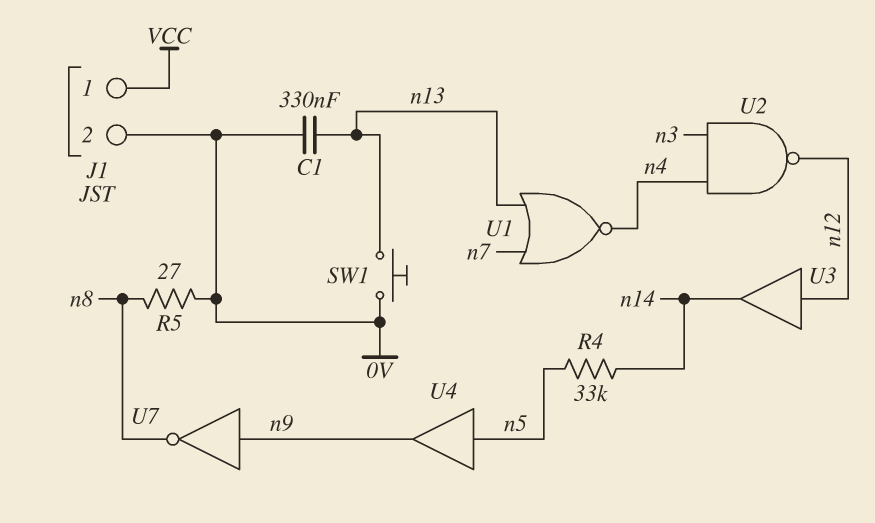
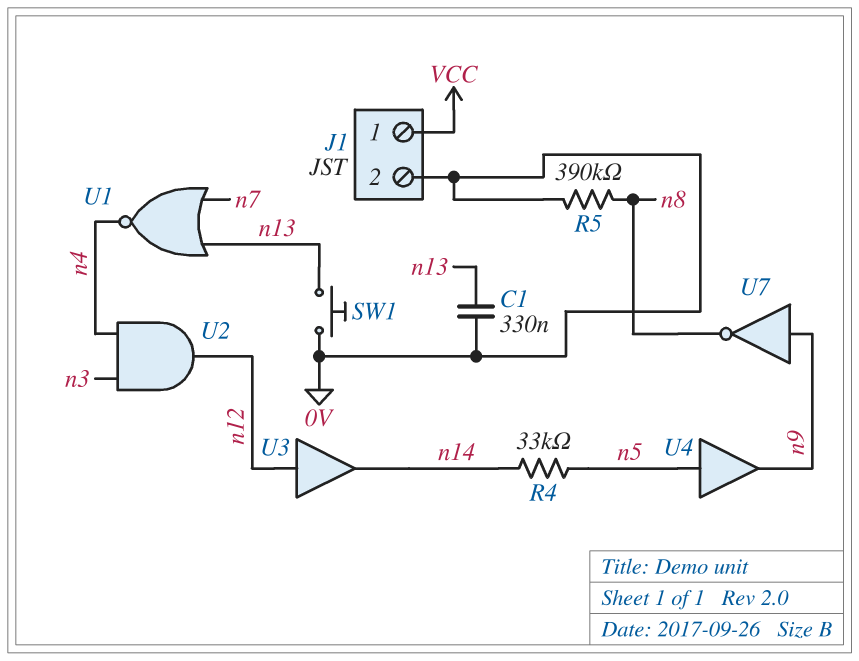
R5: 27 (0V, n8) -> 390k (0V, n8)
U2: NAND (in n3, in n4, out n12) -> AND (in n3, in n4, out n12)

